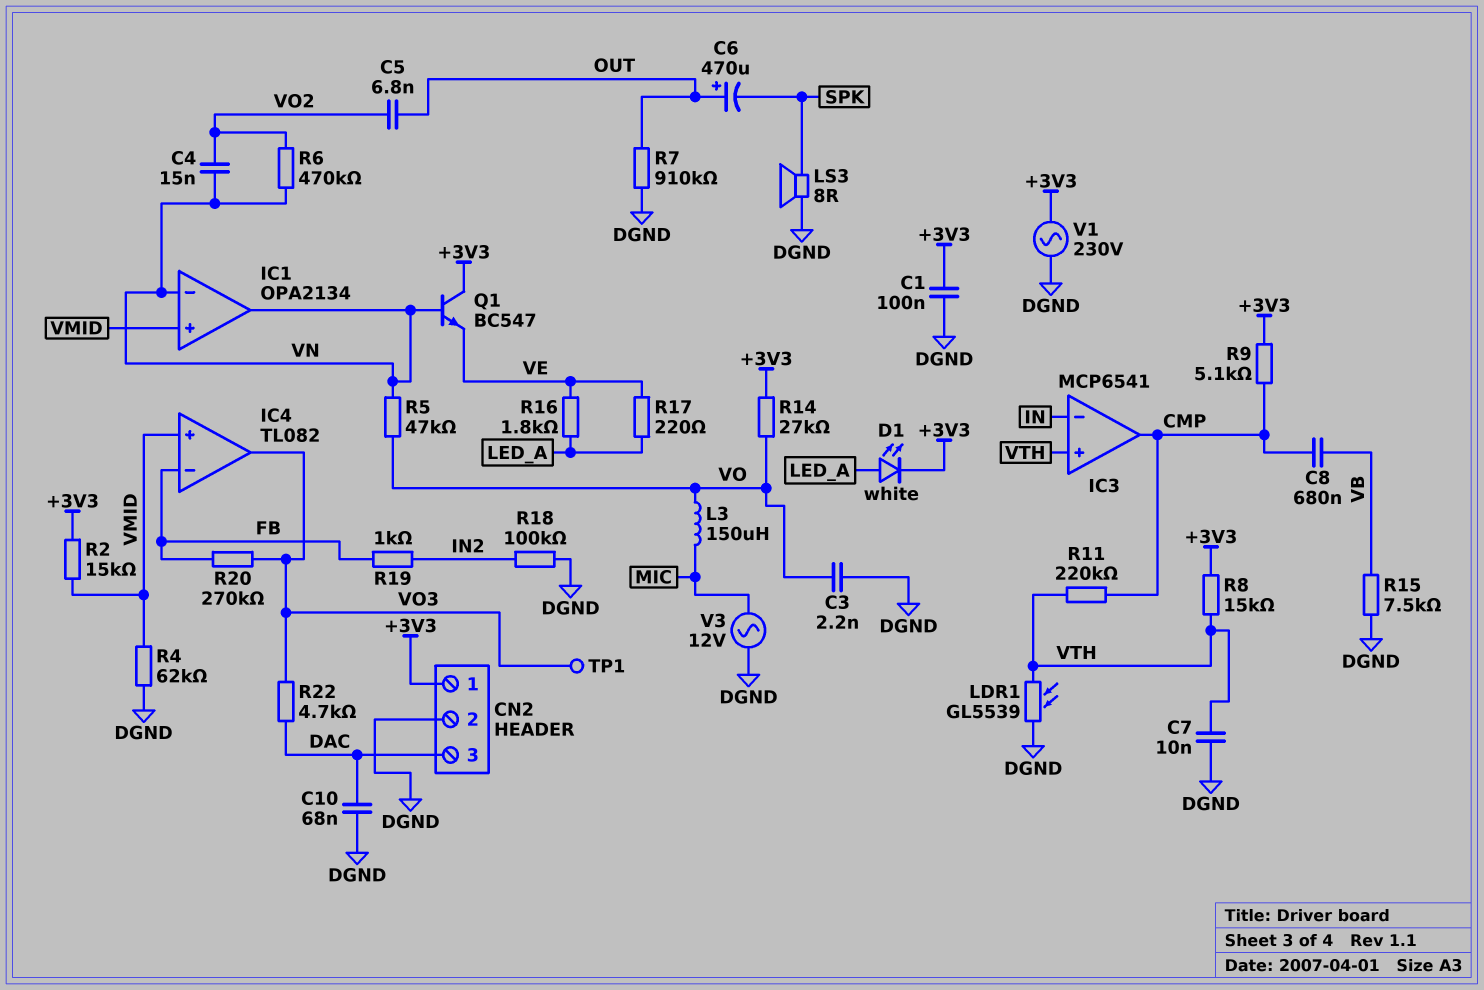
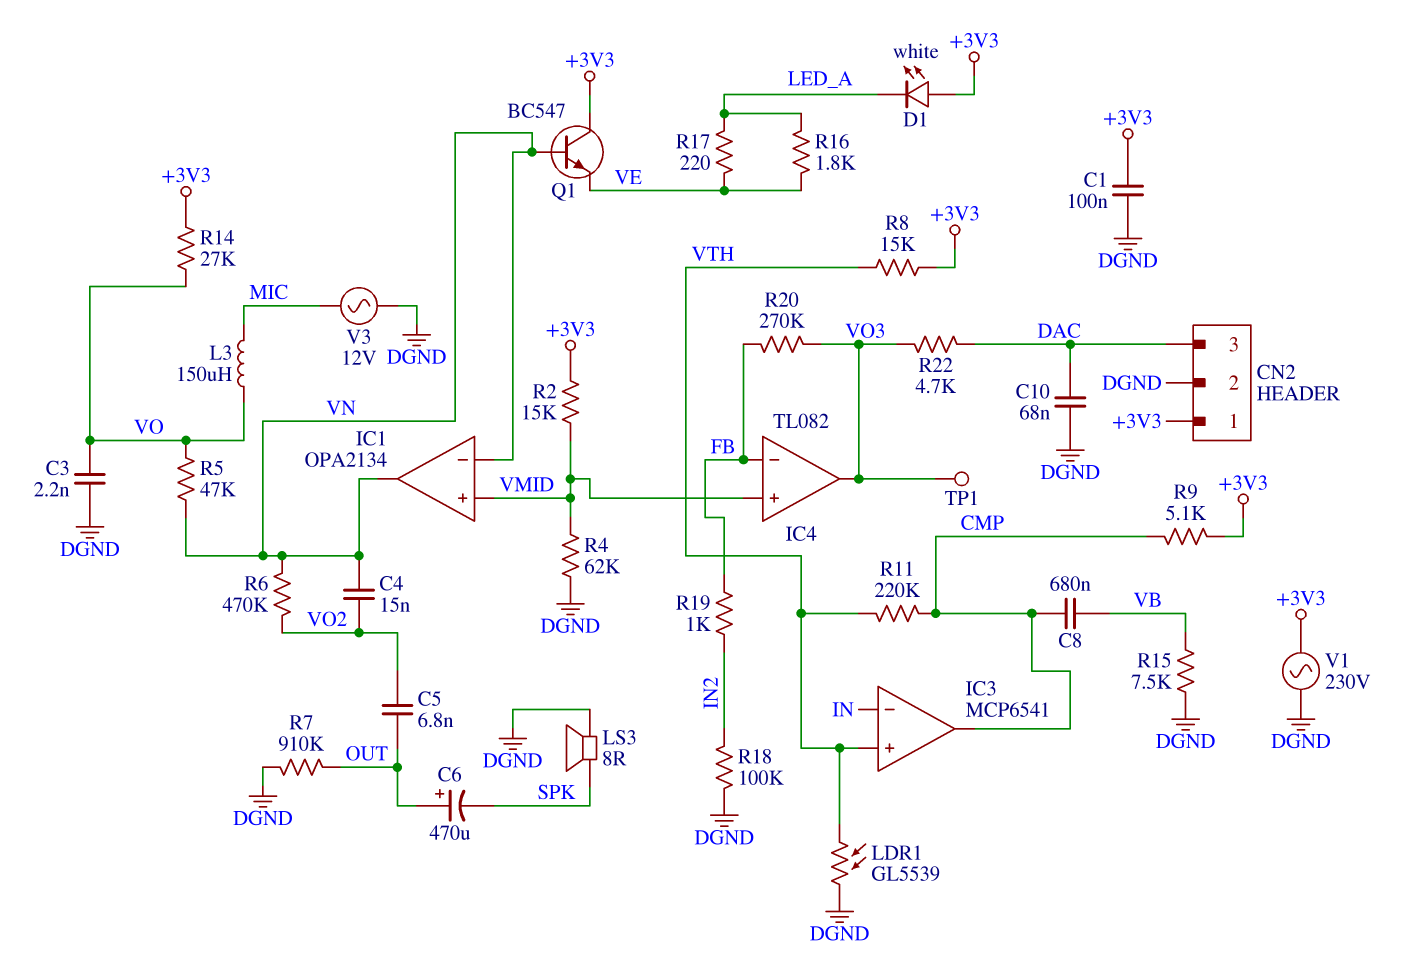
C7: 10nF (DGND, VTH) -> none
D1: LED white (A LED_A, K +3V3) -> LED white (A +3V3, K LED_A)

